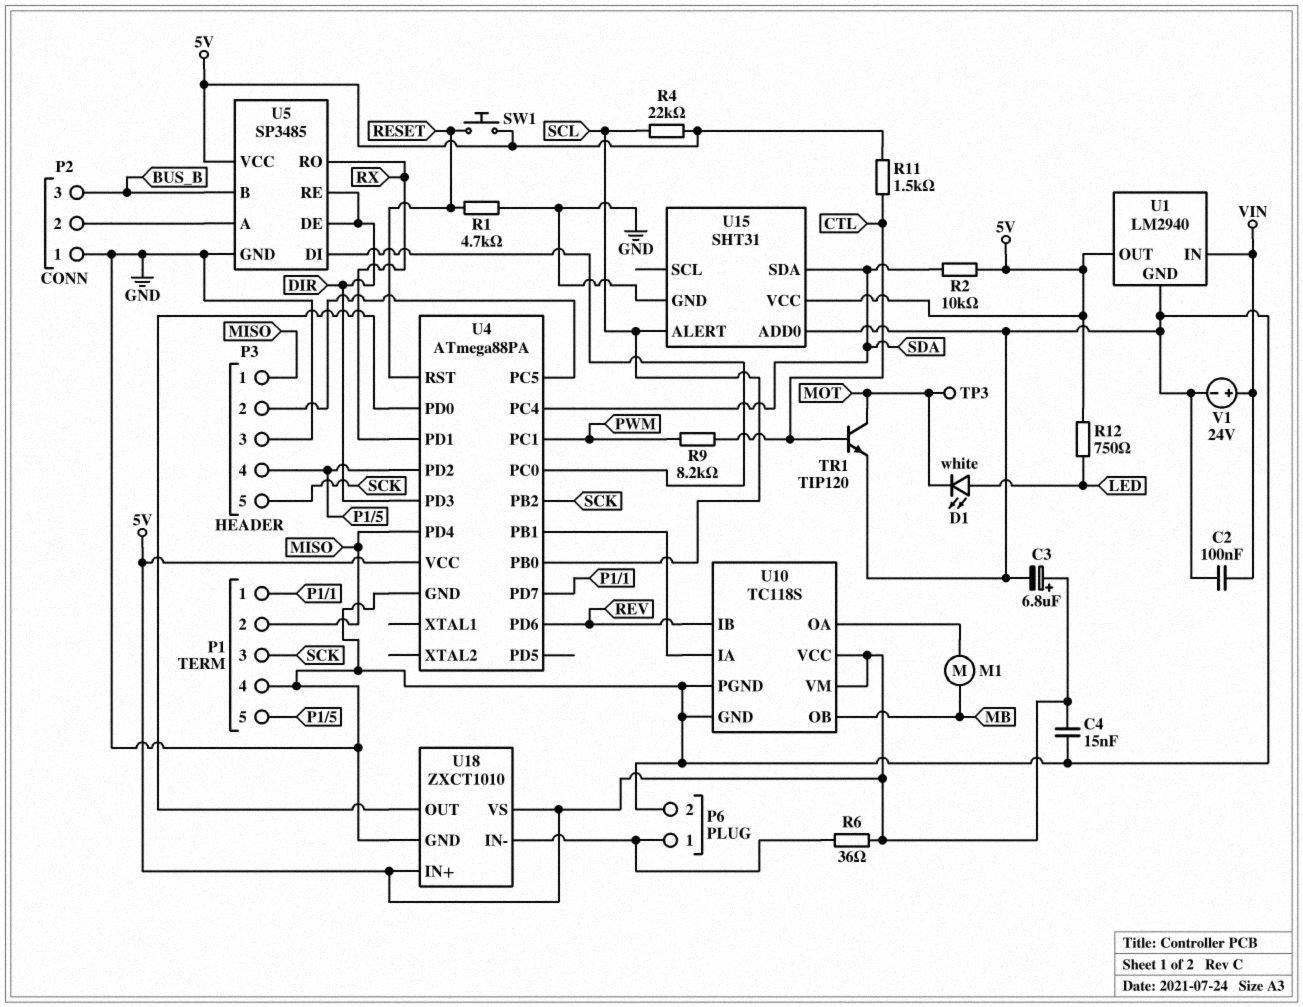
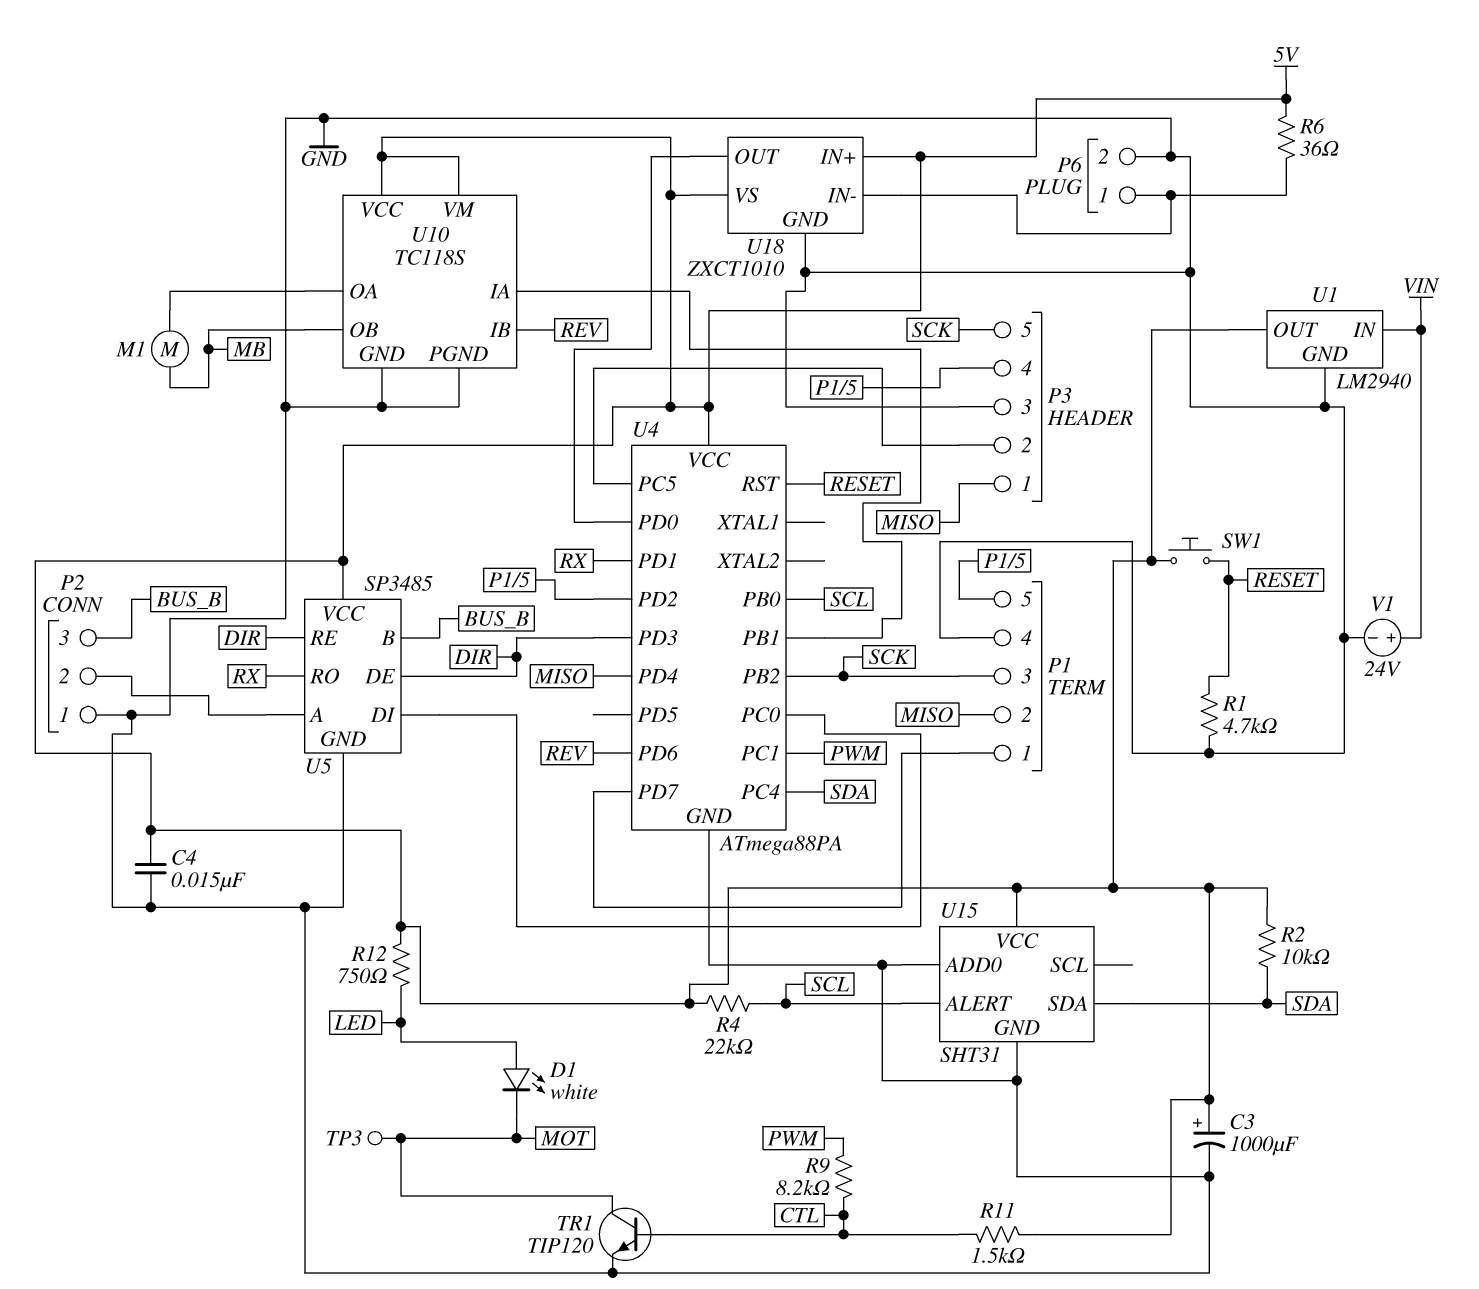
C2: 100nF (GND, VIN) -> none
C3: 6.8uF (plus 5V, minus GND) -> 1000uF (plus 5V, minus GND)

